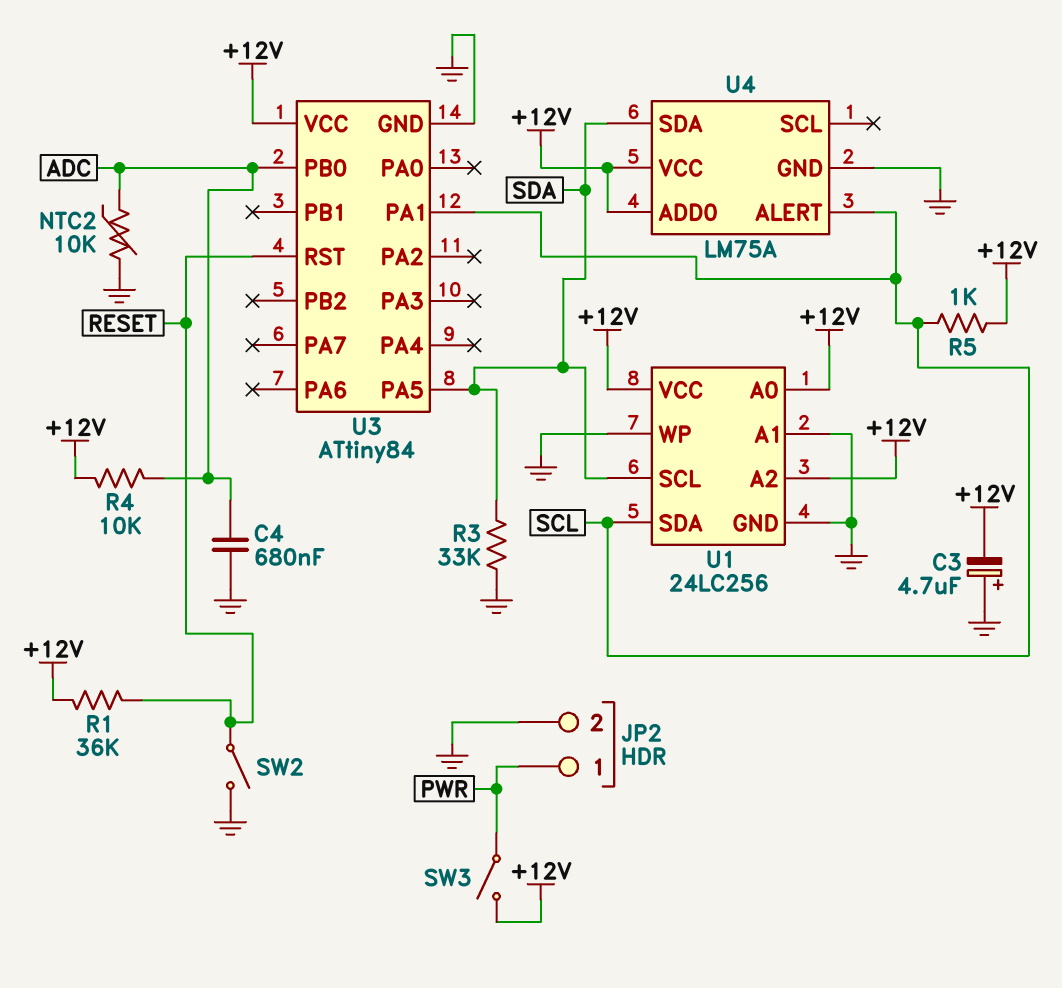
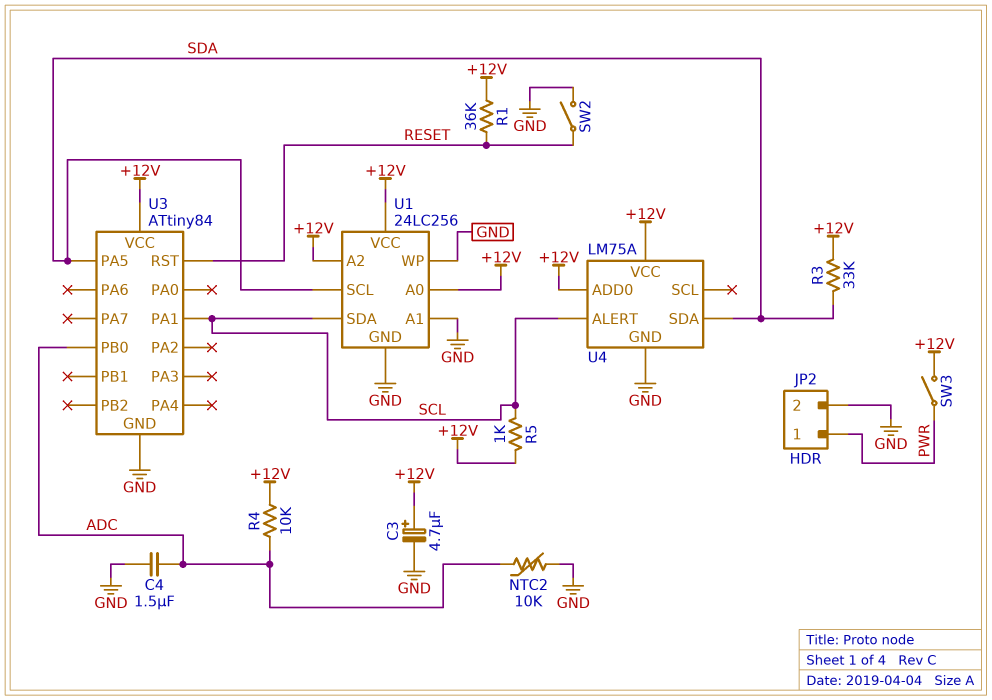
C3: 4.7uF (plus GND, minus +12V) -> 4.7uF (plus +12V, minus GND)
C4: 680nF (ADC, GND) -> 1.5uF (ADC, GND)
R3: 33k (GND, SDA) -> 33k (+12V, SDA)

